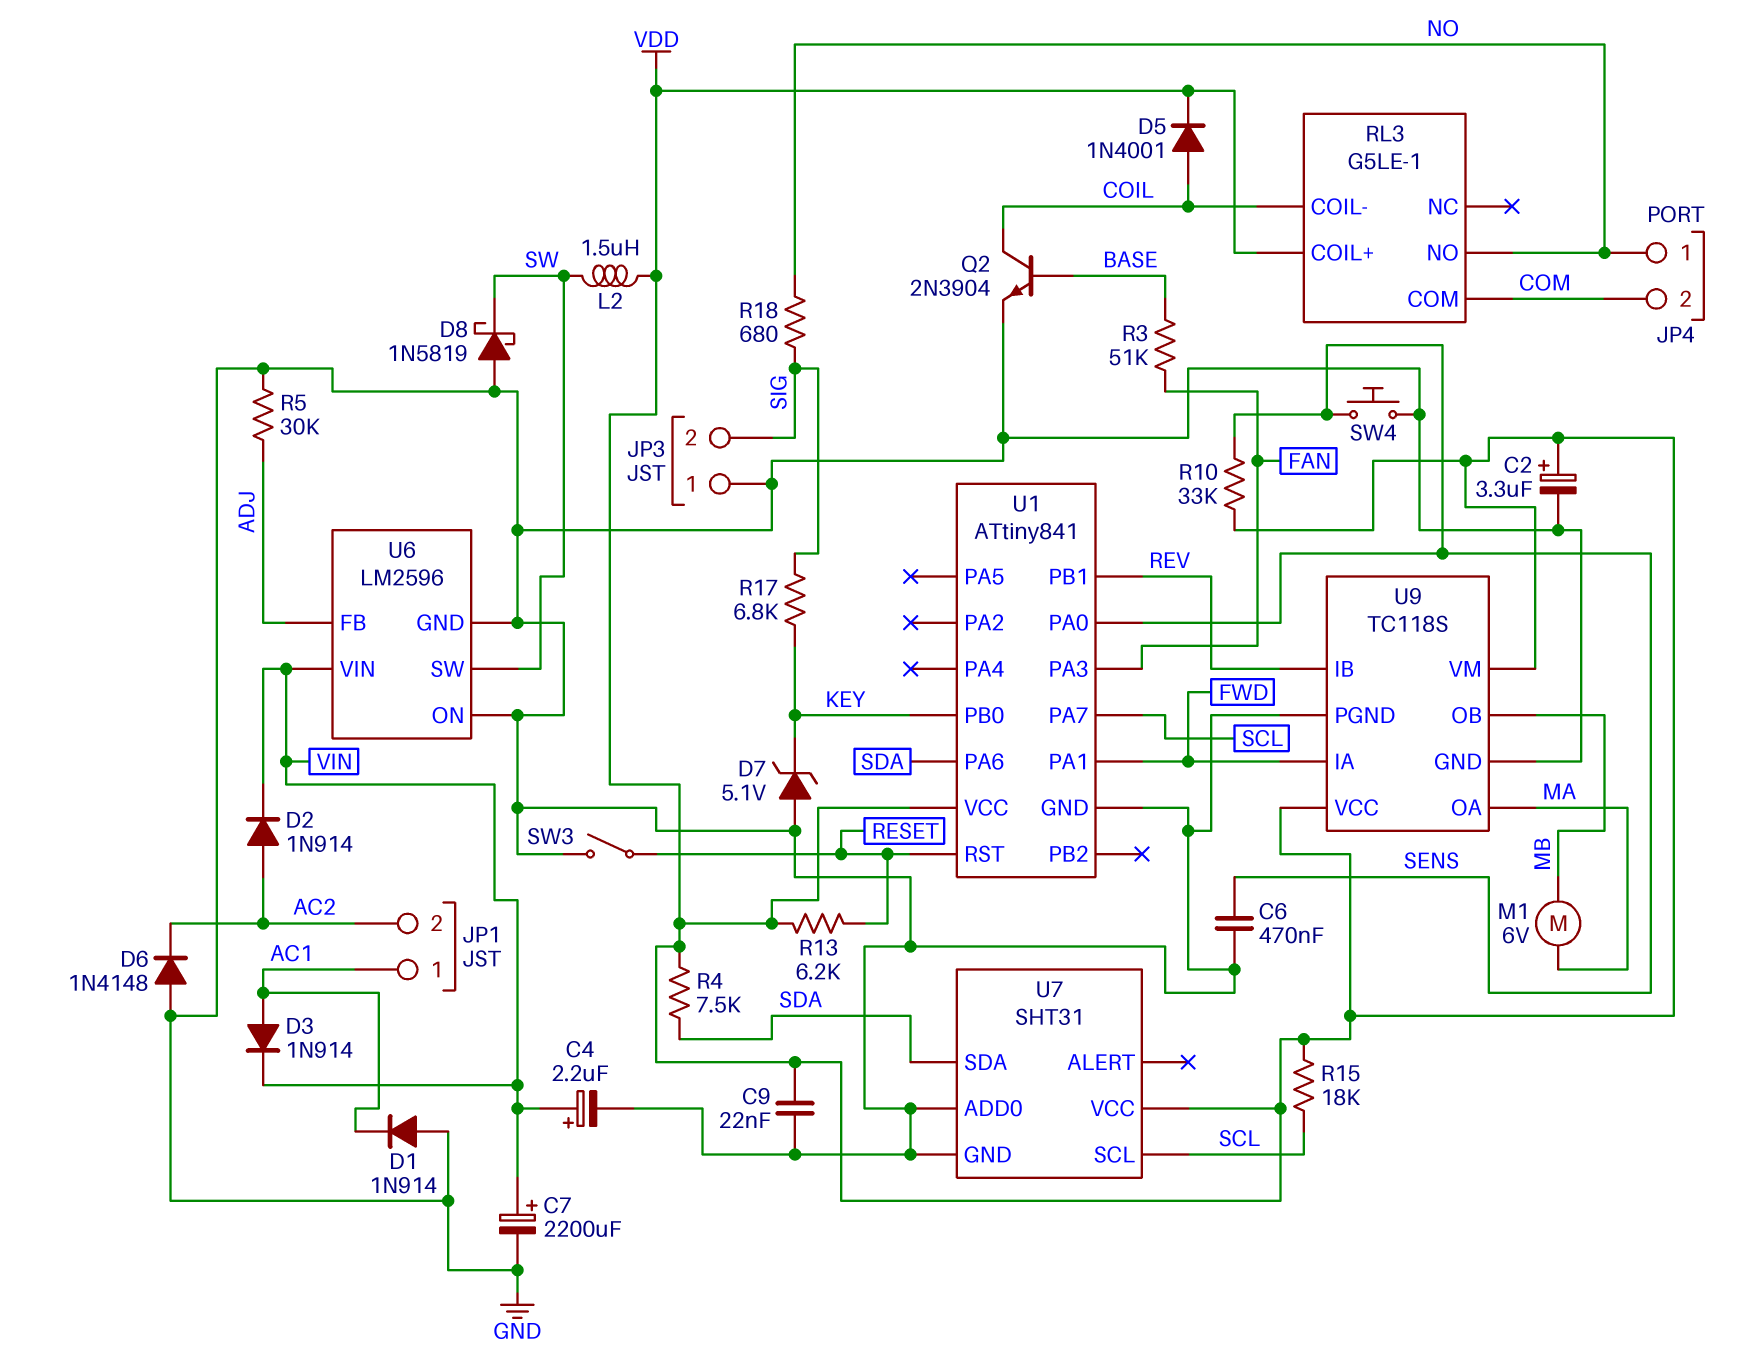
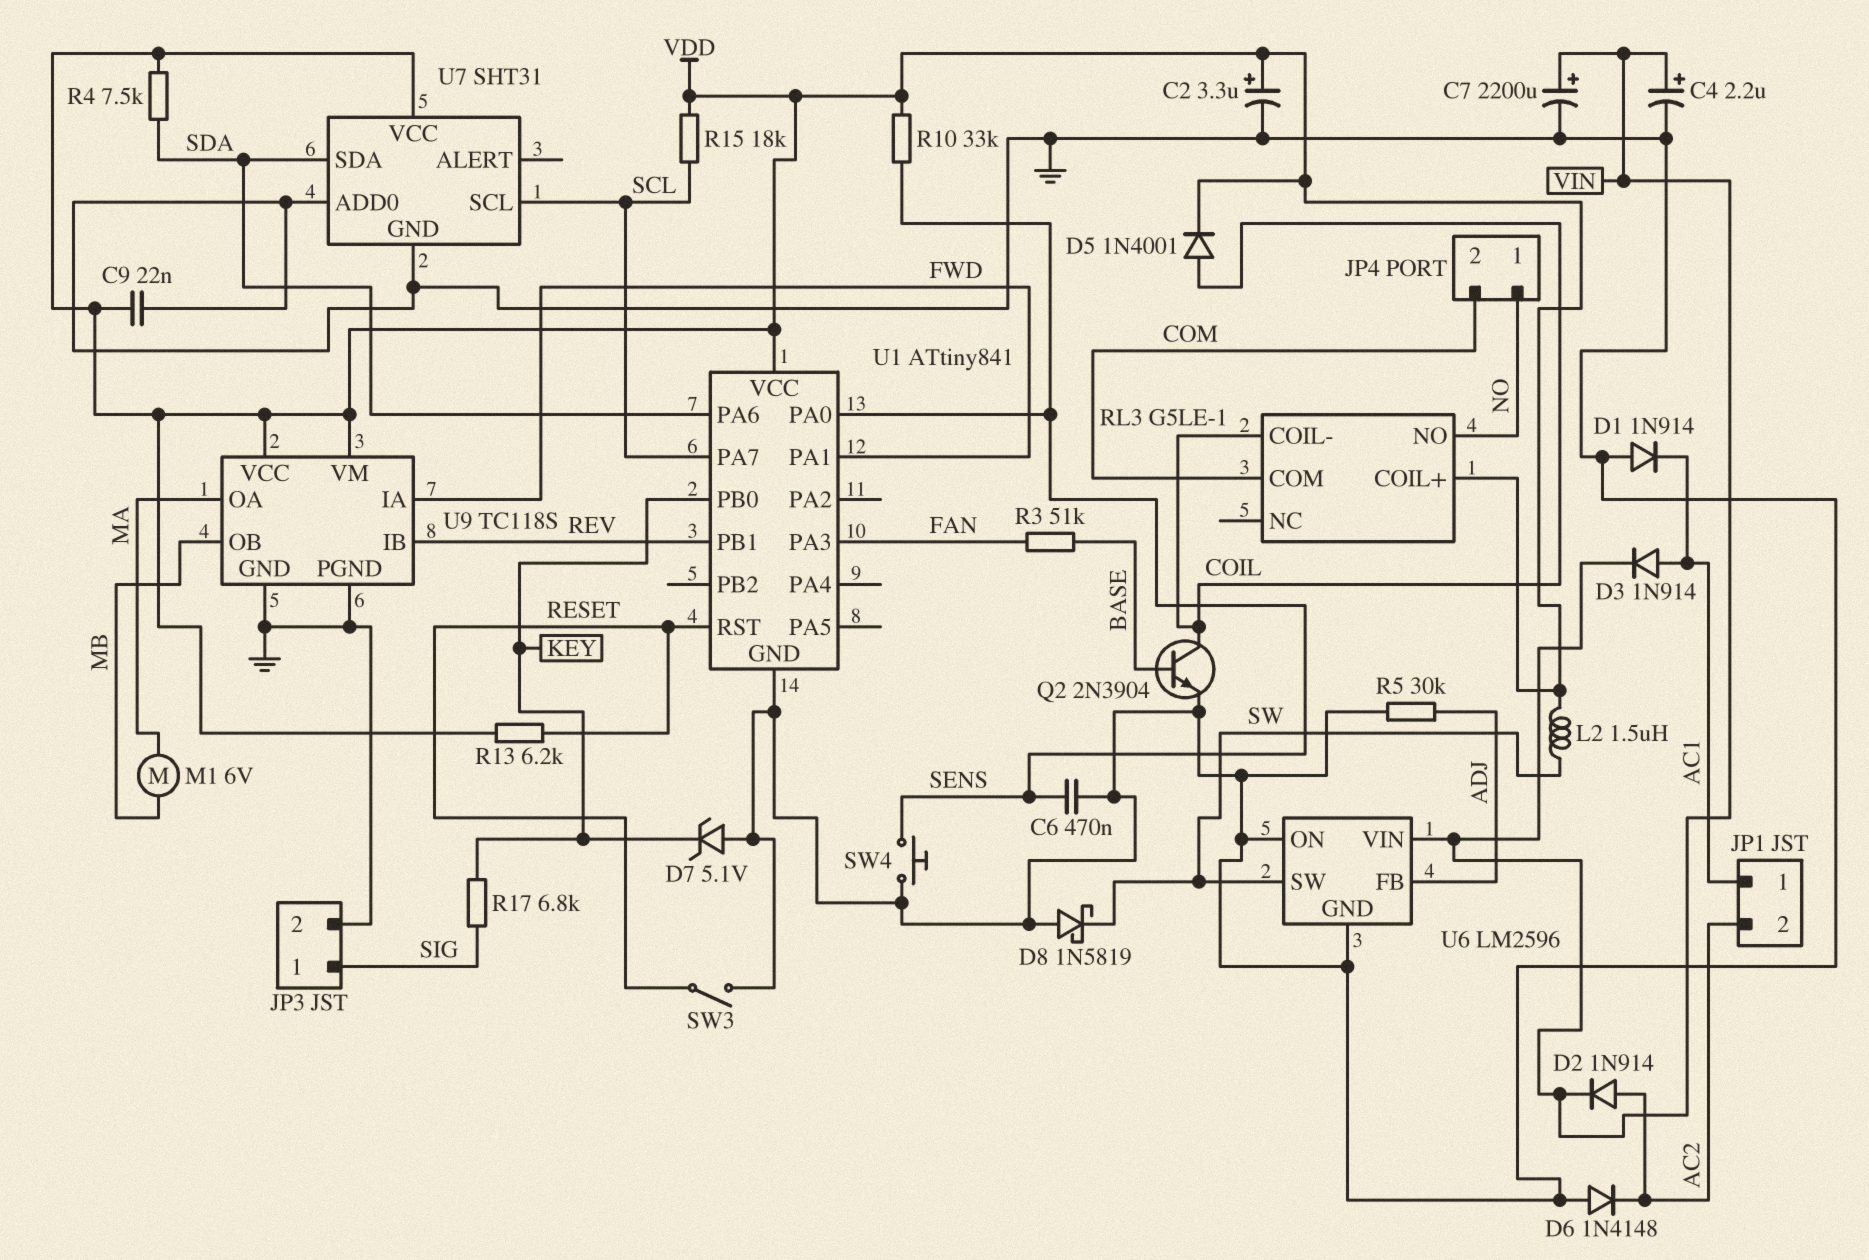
JP3 pin 1: GND -> SIG
JP3 pin 2: SIG -> GND
R18: 680 (NO, SIG) -> none

